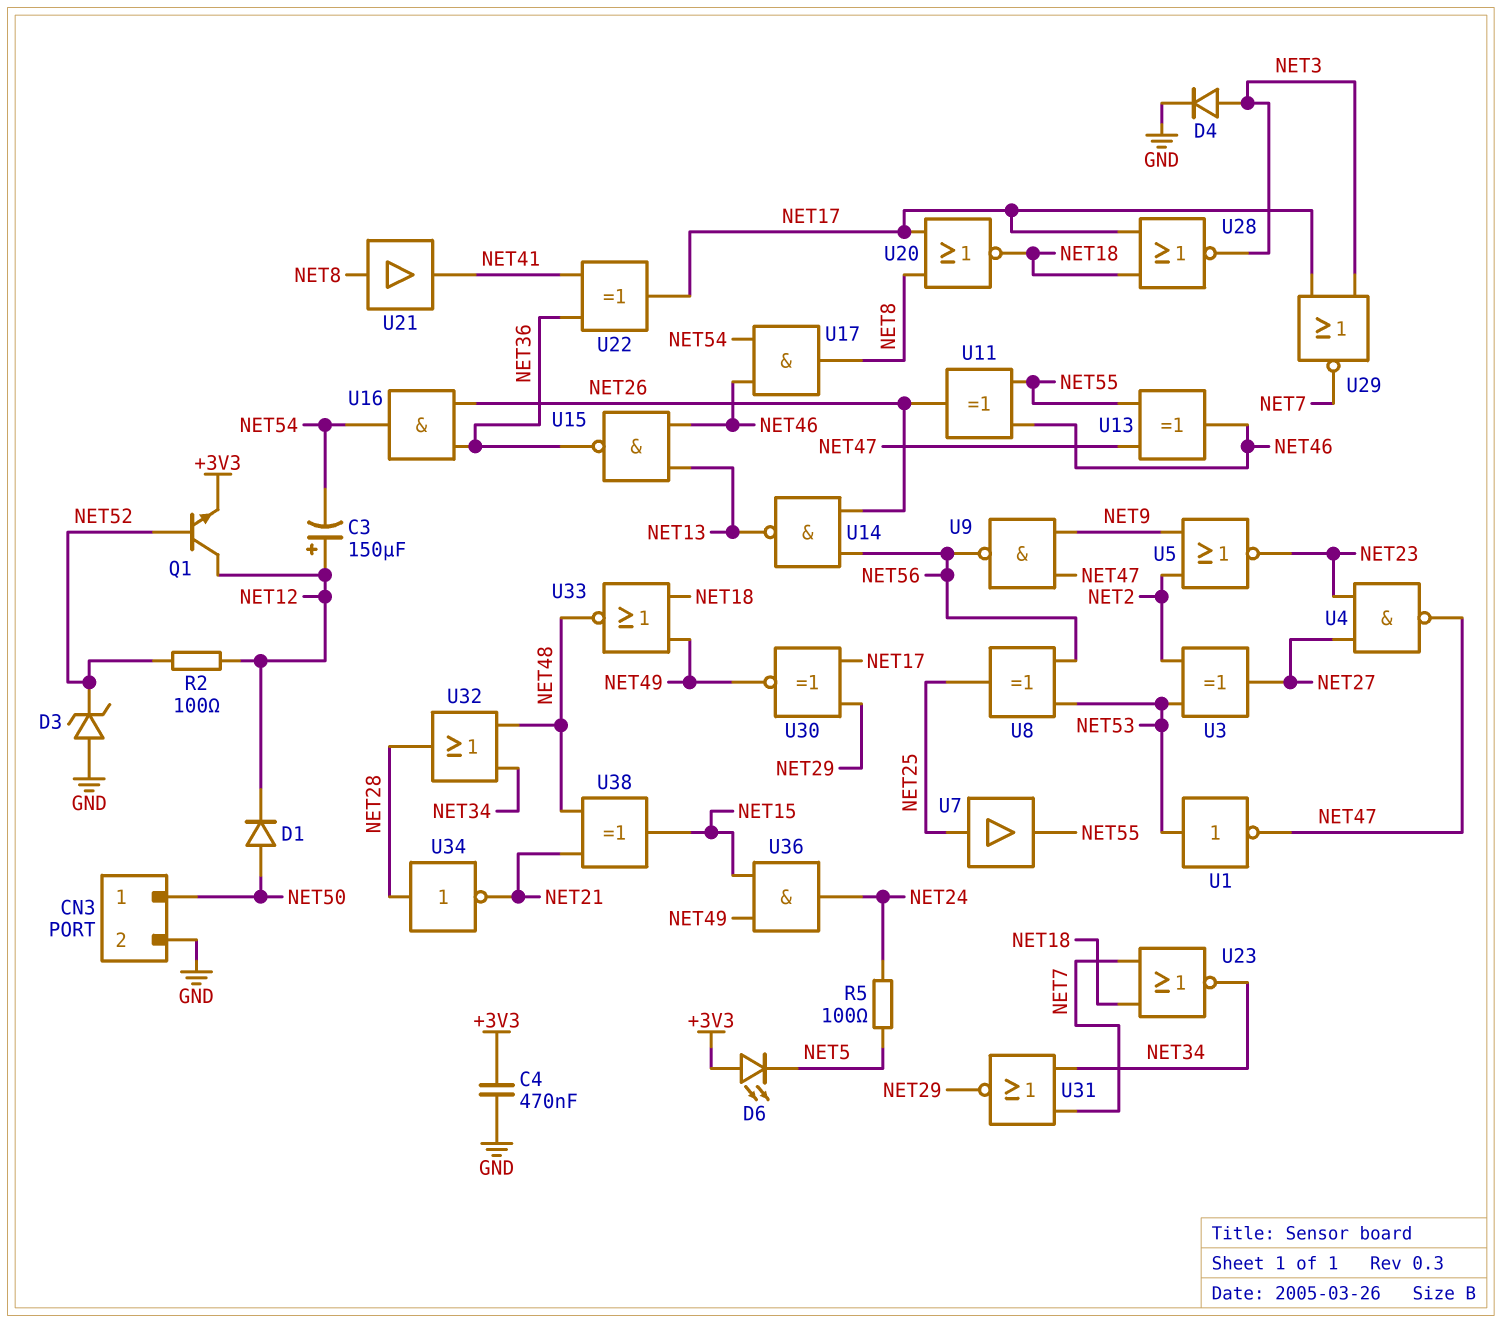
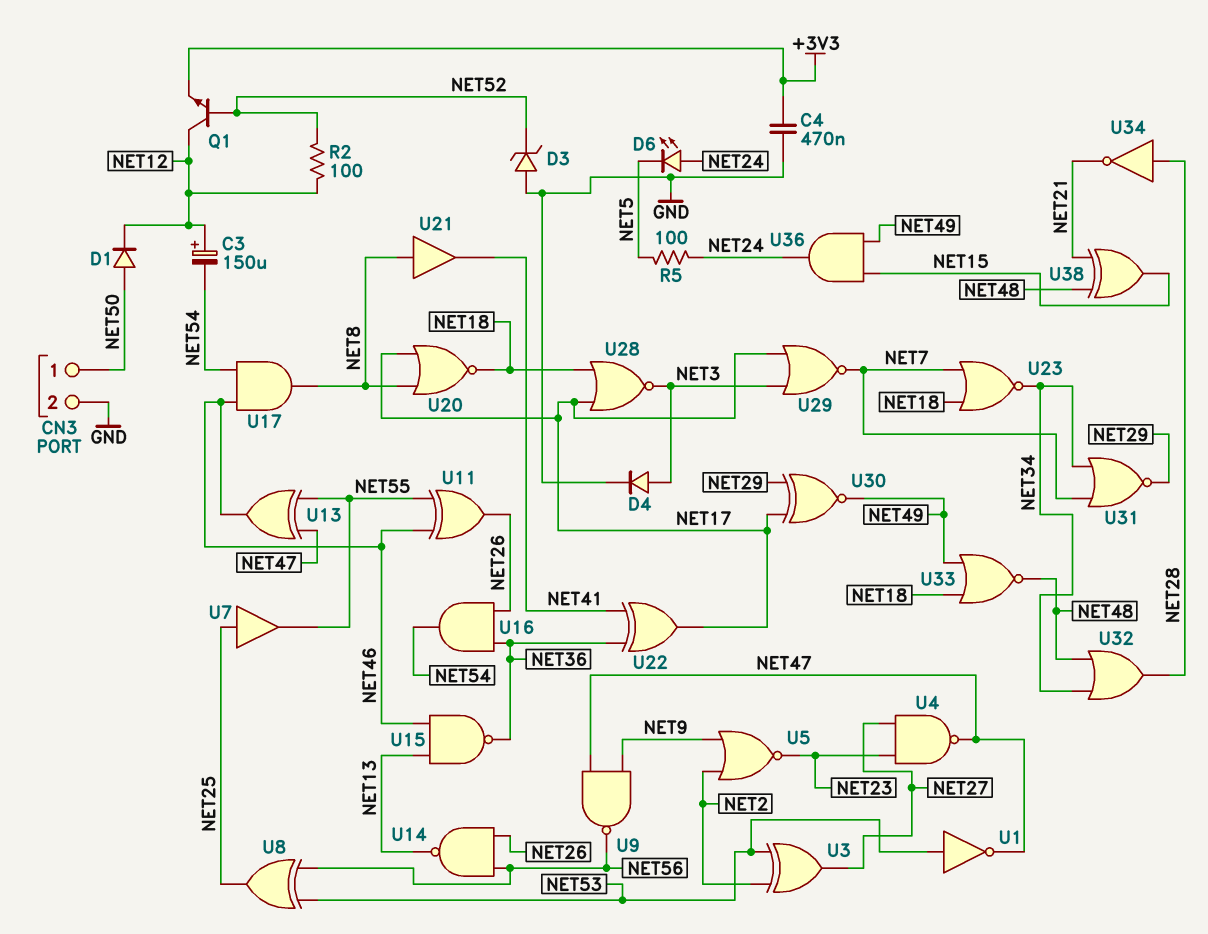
D6: LED (A +3V3, K NET5) -> LED (A NET24, K NET5)

